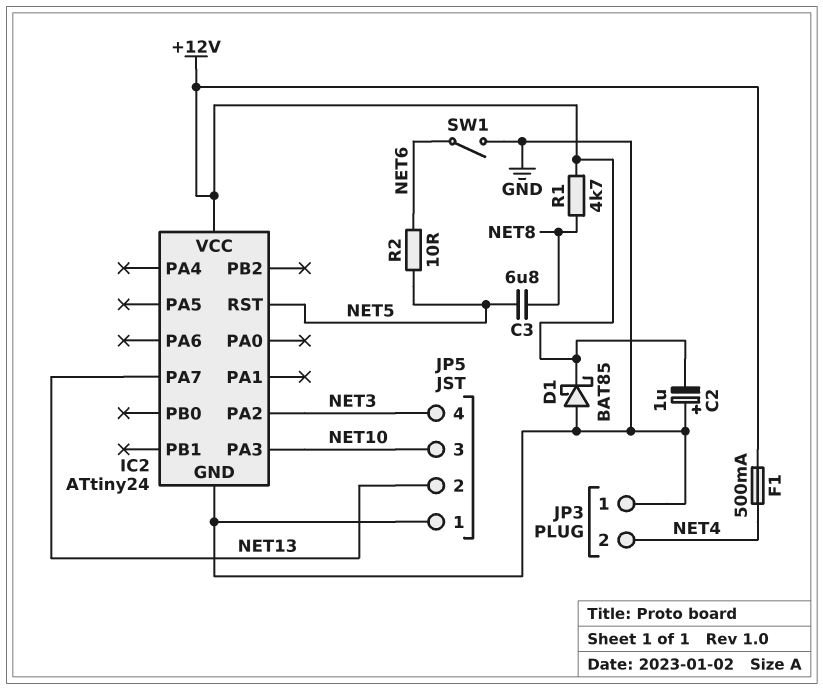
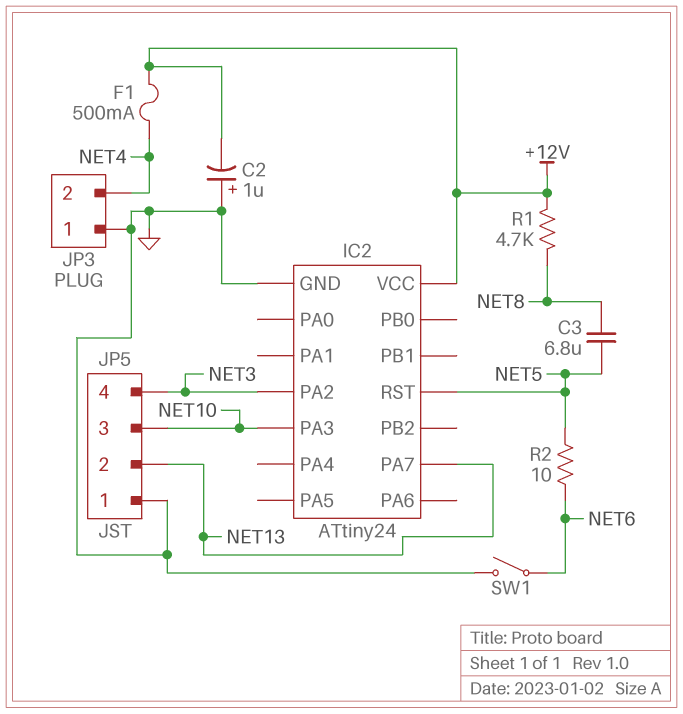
D1: schottky BAT85 (A GND, K +12V) -> none

